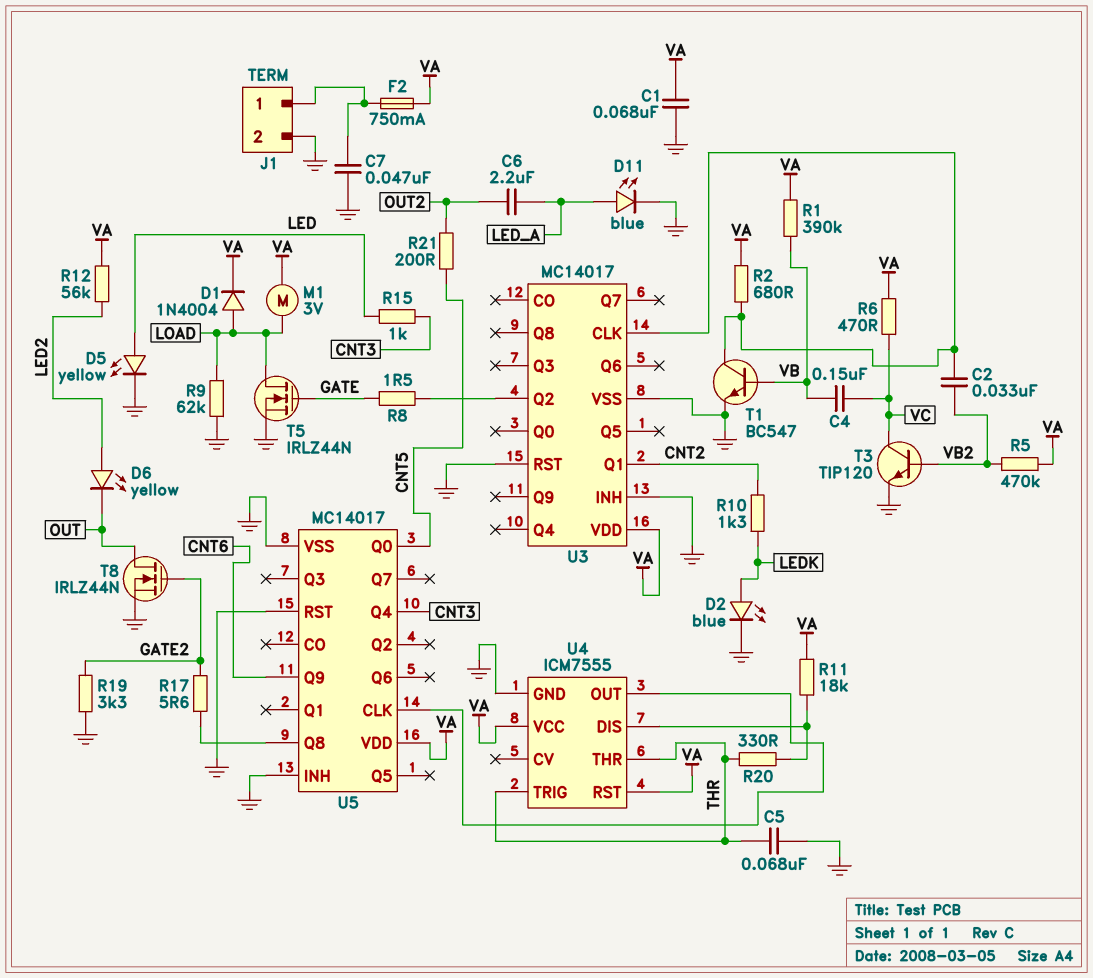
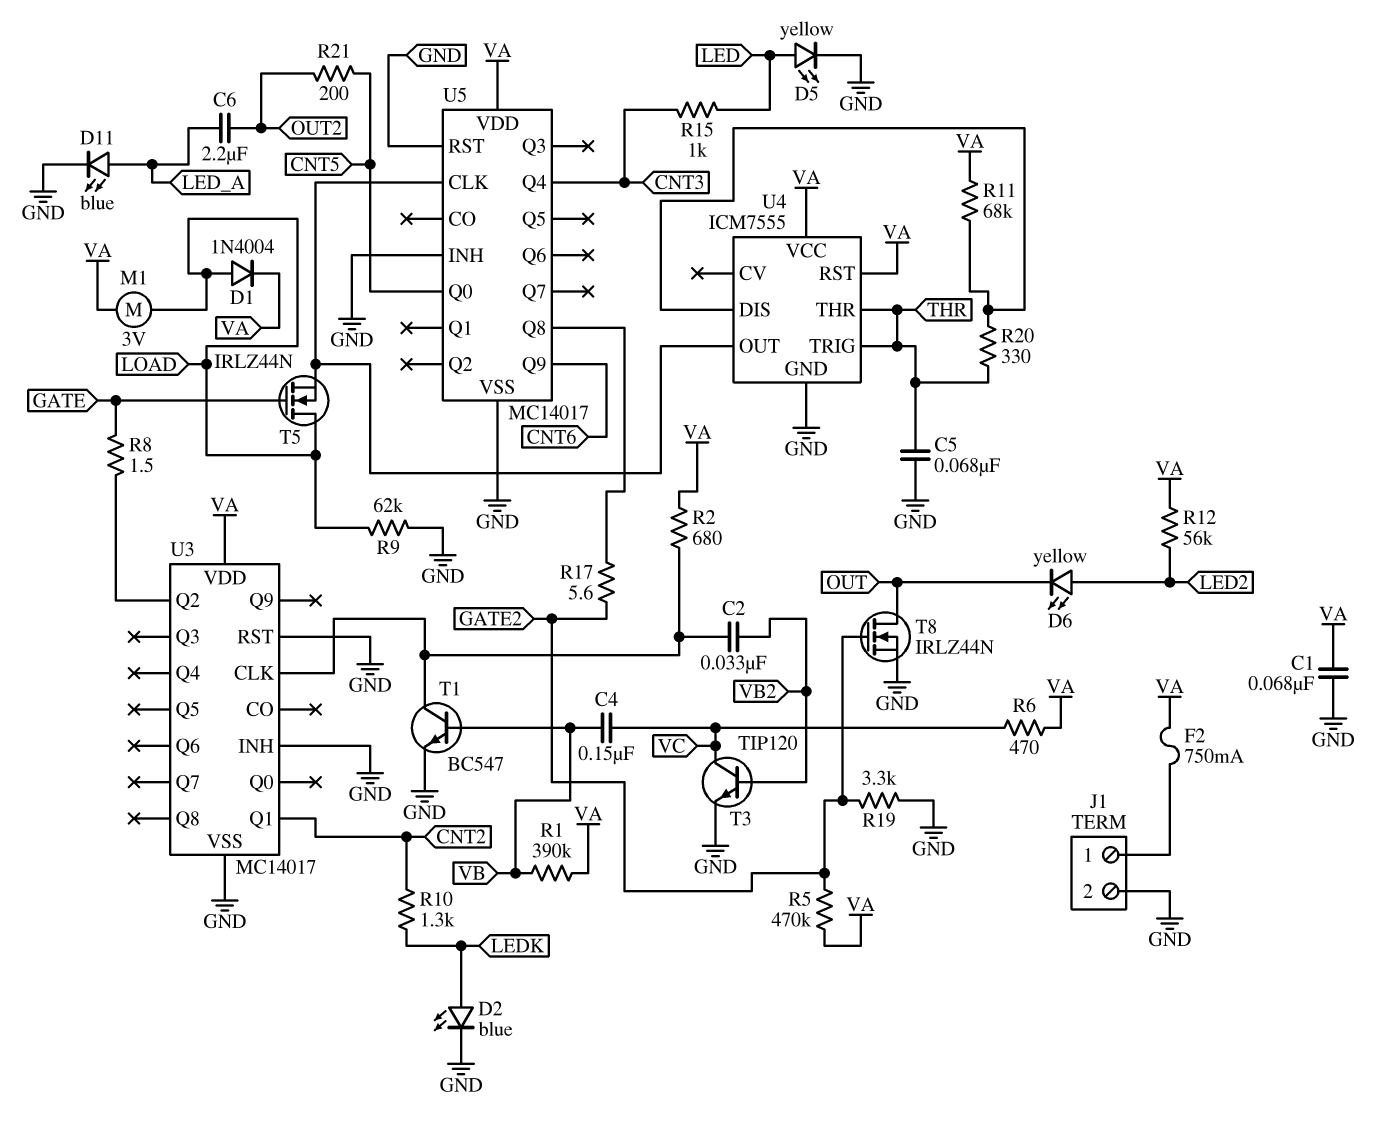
C7: 47nF (GND, J1/1) -> none
R5: 470k (VA, VB2) -> 470k (GATE2, VA)
R11: 18k (U4/DIS, VA) -> 68k (U4/DIS, VA)
T5: NMOS IRLZ44N (G GATE, D LOAD, S GND) -> NMOS IRLZ44N (G GATE, D LOAD, S U4/OUT)

